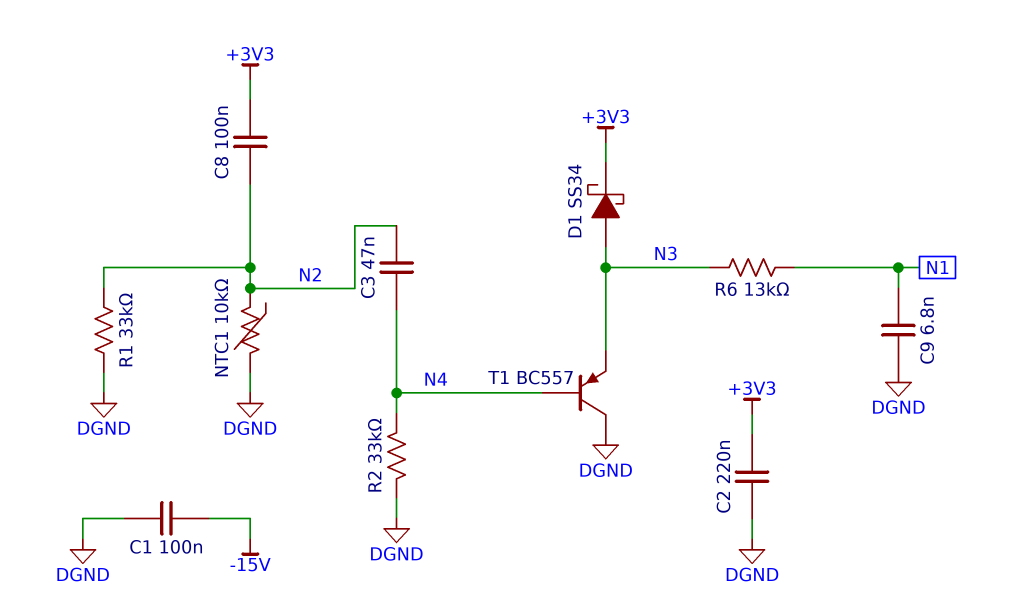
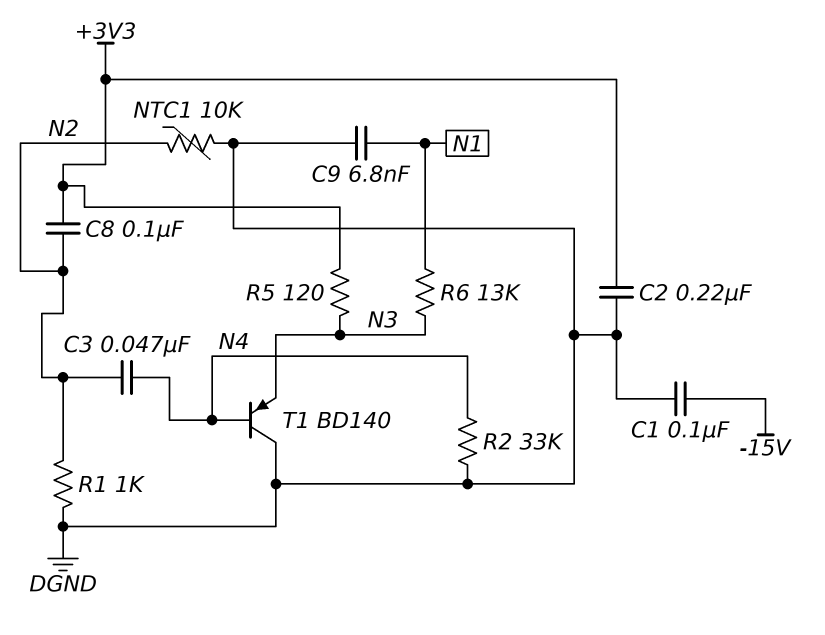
D1: schottky SS34 (A N3, K +3V3) -> none
R1: 33k (DGND, N2) -> 1k (DGND, N2)
R5: none -> 120 (+3V3, N3)
T1: PNP BC557 (B N4, C DGND, E N3) -> PNP BD140 (B N4, C DGND, E N3)

